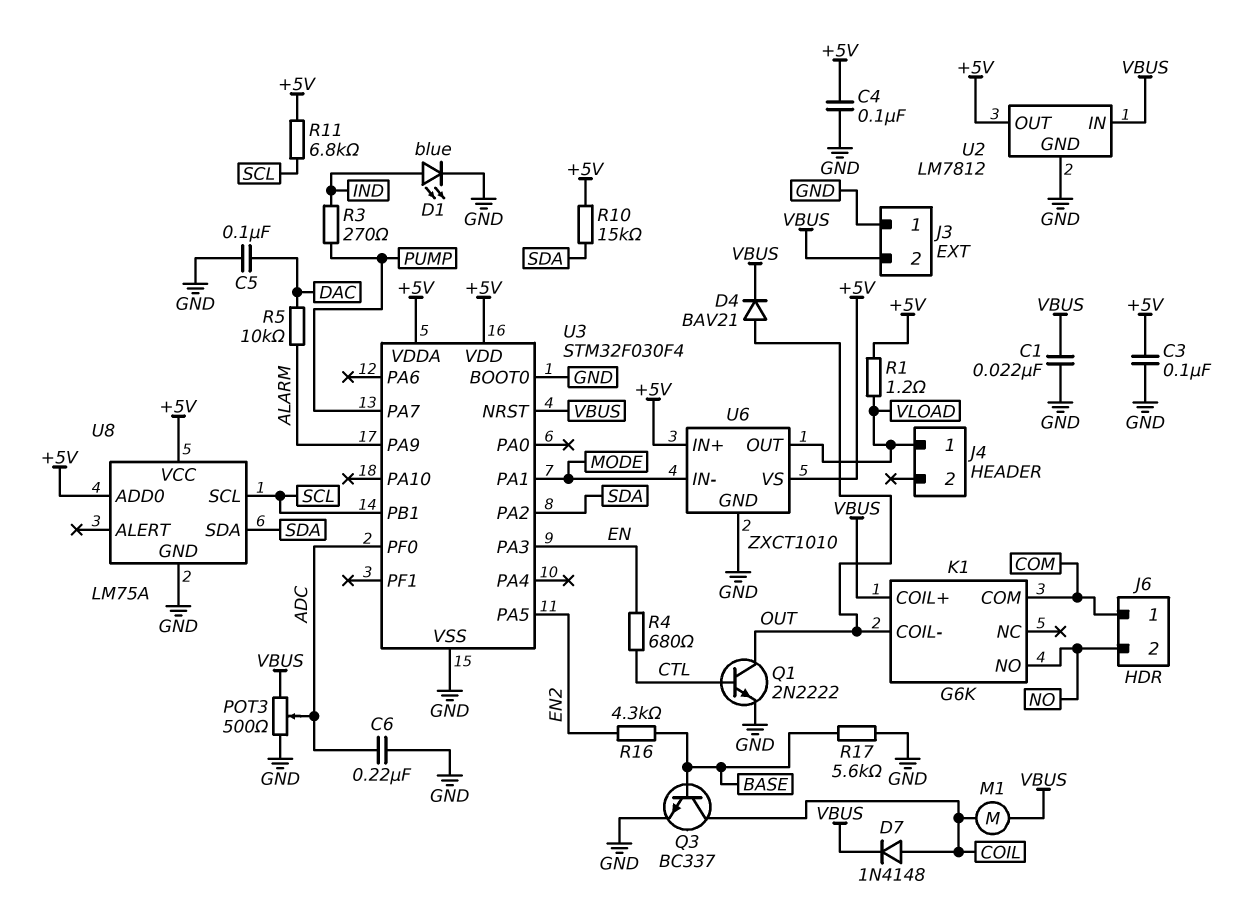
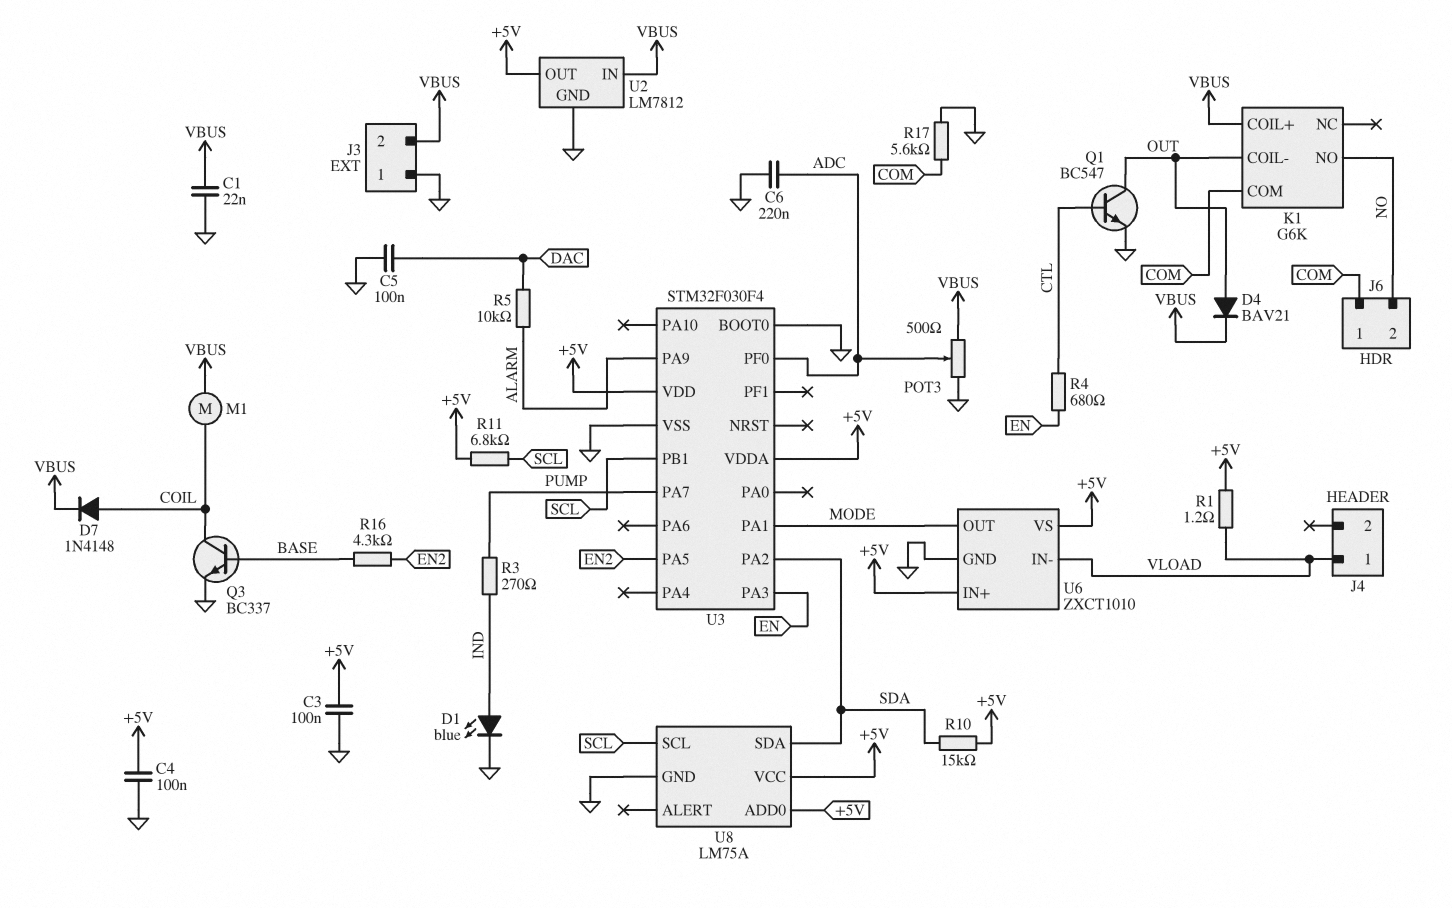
Q1: NPN 2N2222 (B CTL, C OUT, E GND) -> NPN BC547 (B CTL, C OUT, E GND)
R17: 5.6k (BASE, GND) -> 5.6k (COM, GND)
U3 pin NRST: VBUS -> none
U6 pin IN-: MODE -> VLOAD
U6 pin OUT: VLOAD -> MODE

